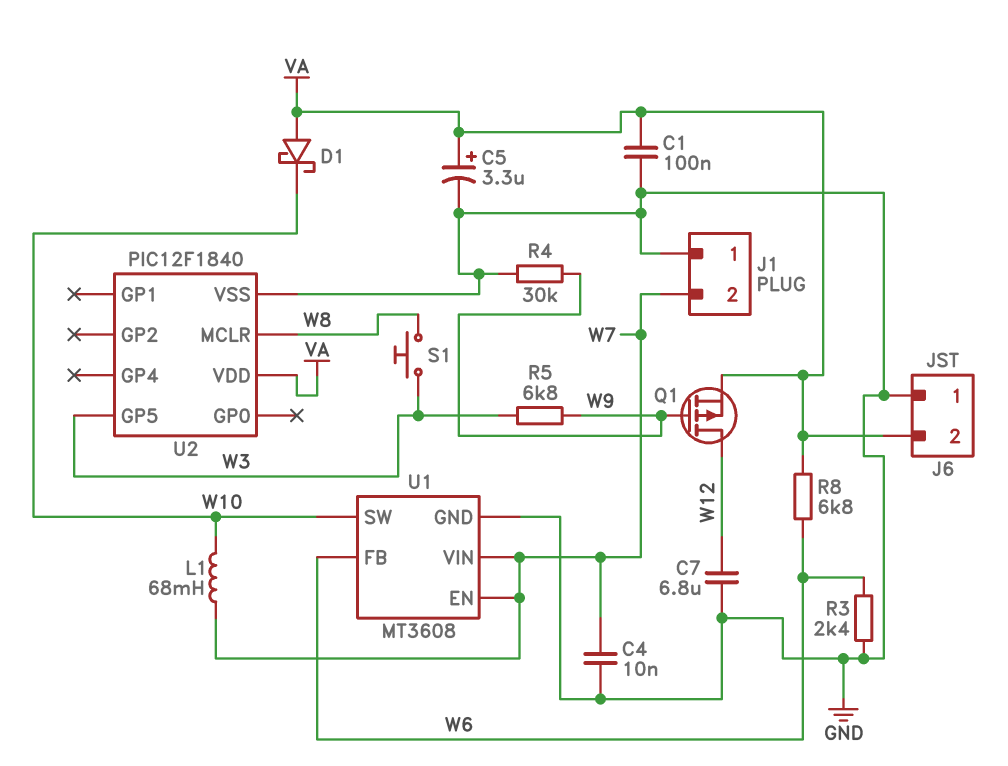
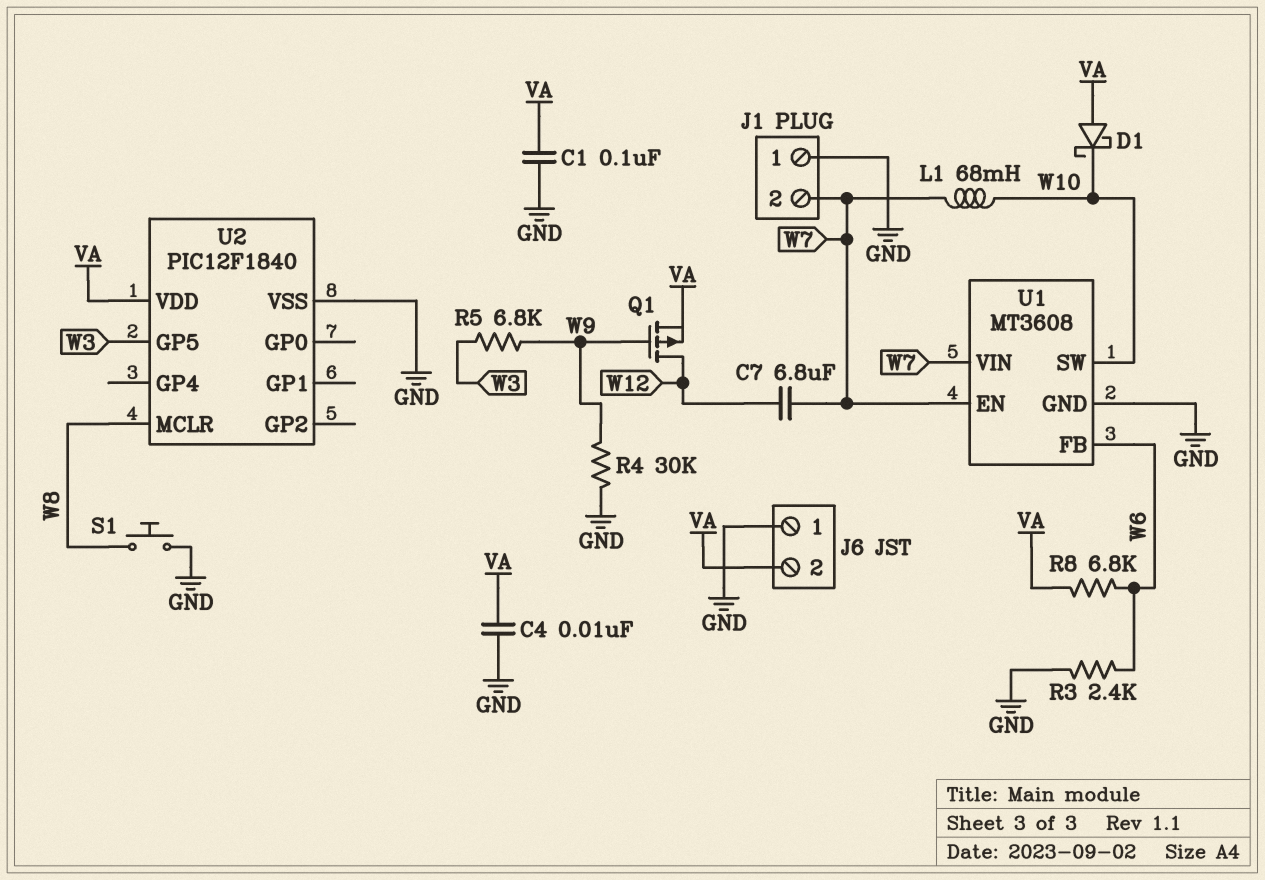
C4: 10nF (GND, W7) -> 10nF (GND, VA)
C5: 3.3uF (plus VA, minus GND) -> none
C7: 6.8uF (GND, W12) -> 6.8uF (W7, W12)
S1: button (W3, W8) -> button (GND, W8)

